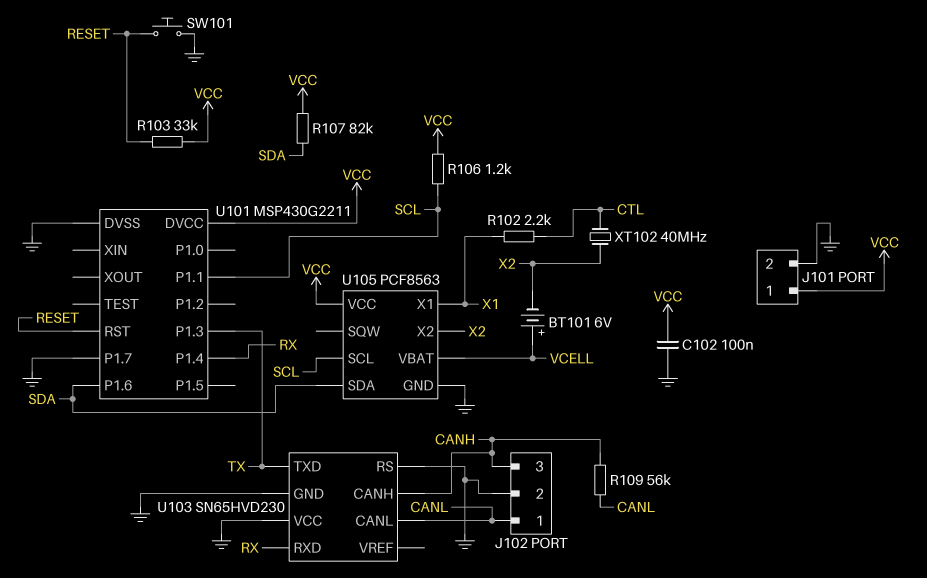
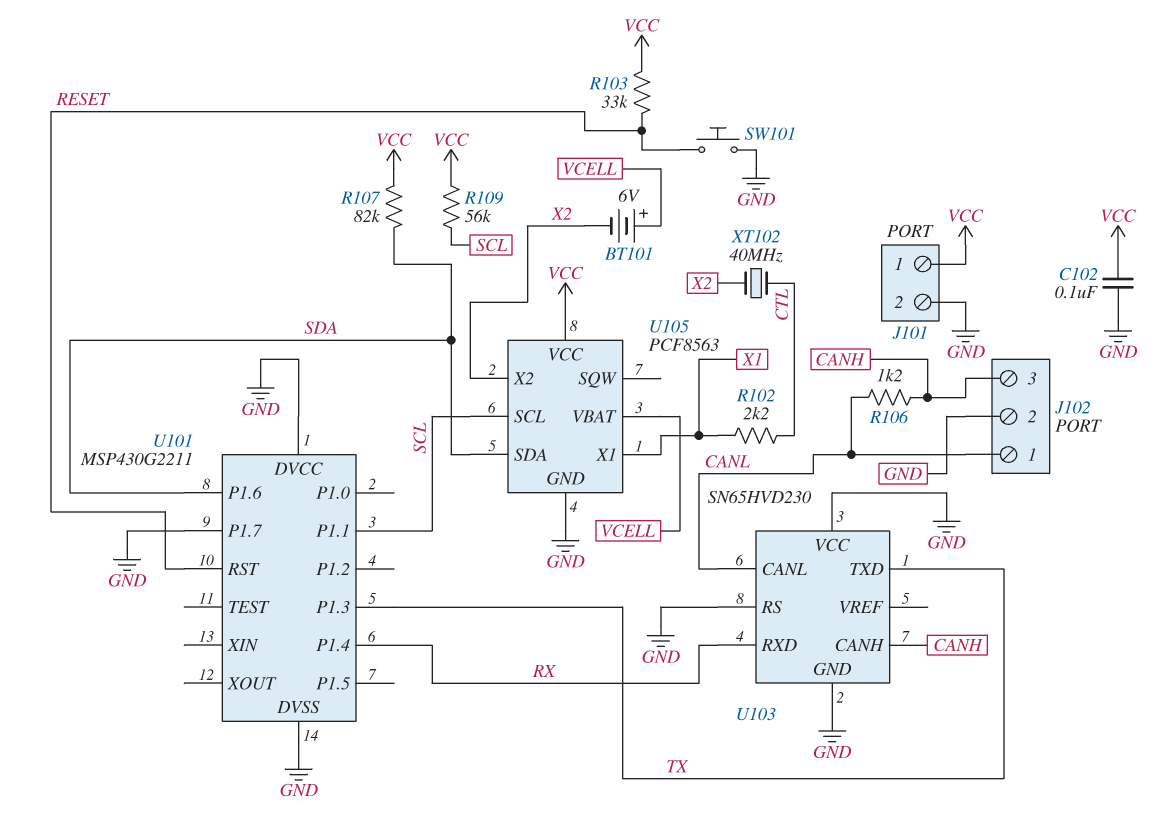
R106: 1.2k (SCL, VCC) -> 1.2k (CANH, CANL)
R109: 56k (CANH, CANL) -> 56k (SCL, VCC)
U101 pin DVCC: VCC -> GND

